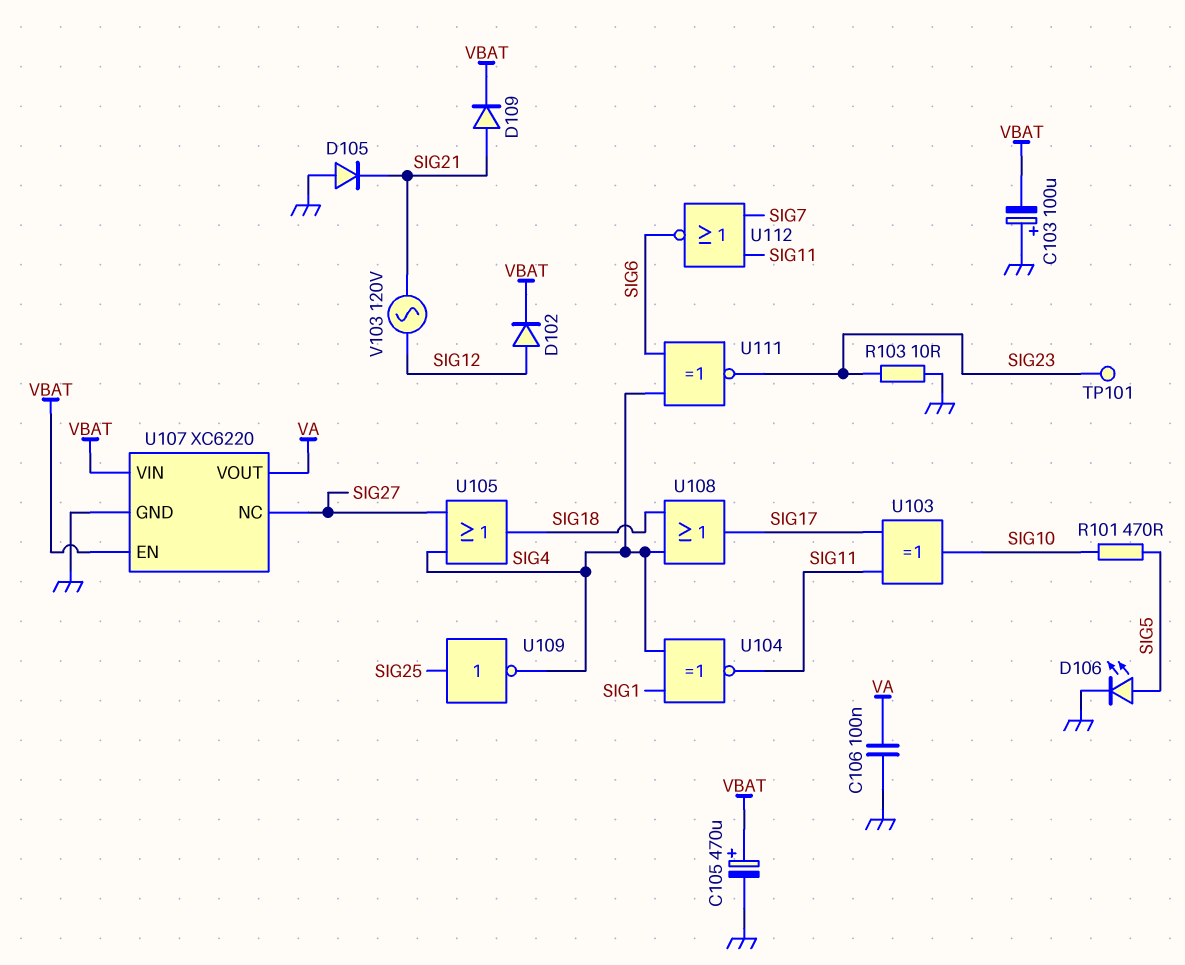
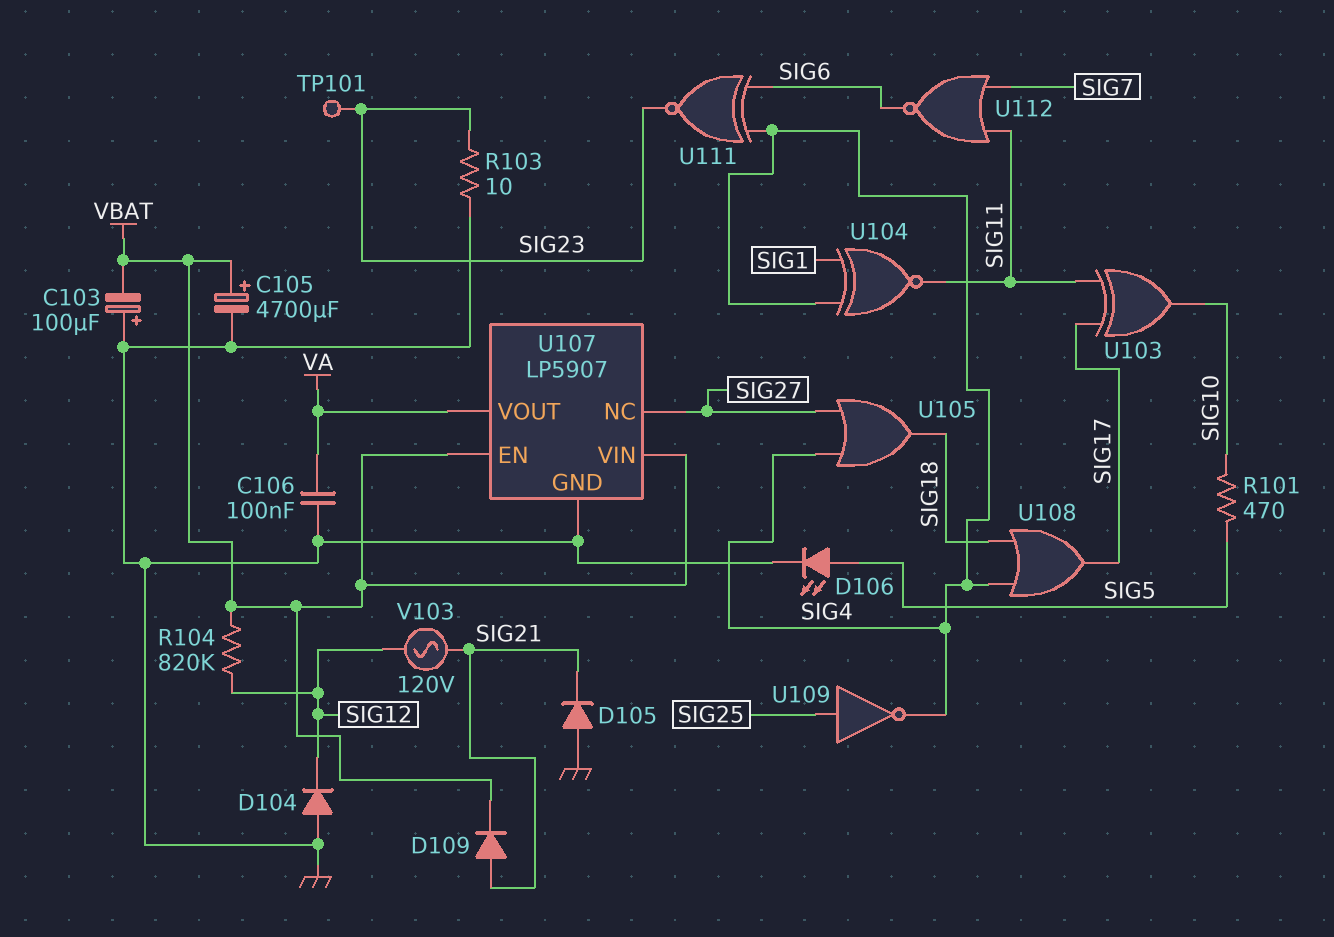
C105: 470uF (plus VBAT, minus GND) -> 4700uF (plus VBAT, minus GND)
D102: diode (A SIG12, K VBAT) -> none
D104: none -> diode (A GND, K SIG12)
R104: none -> 820k (SIG12, VBAT)
U107: XC6220 -> LP5907

